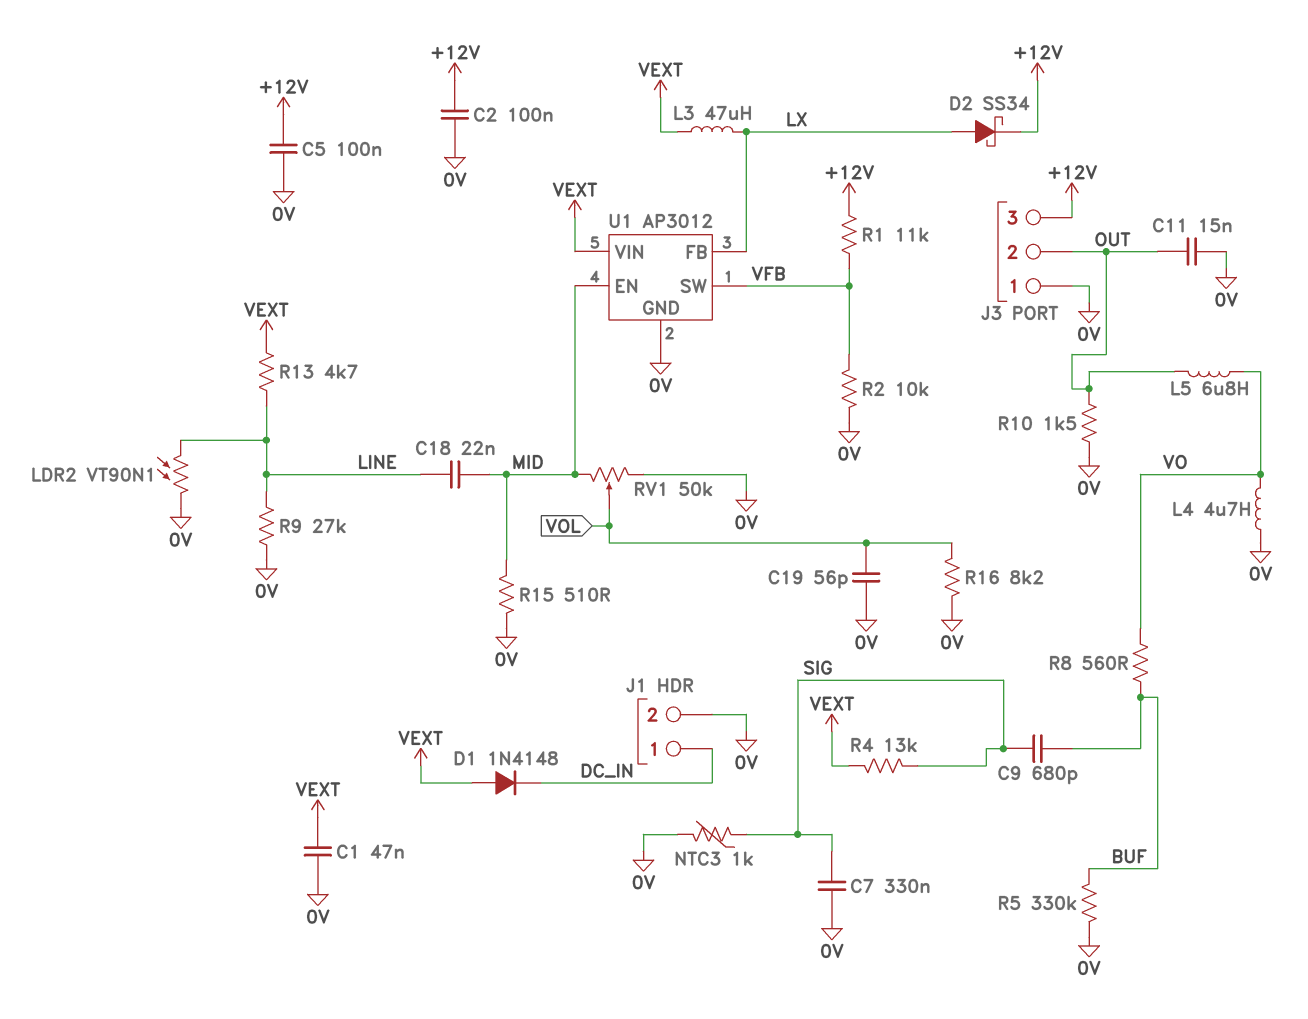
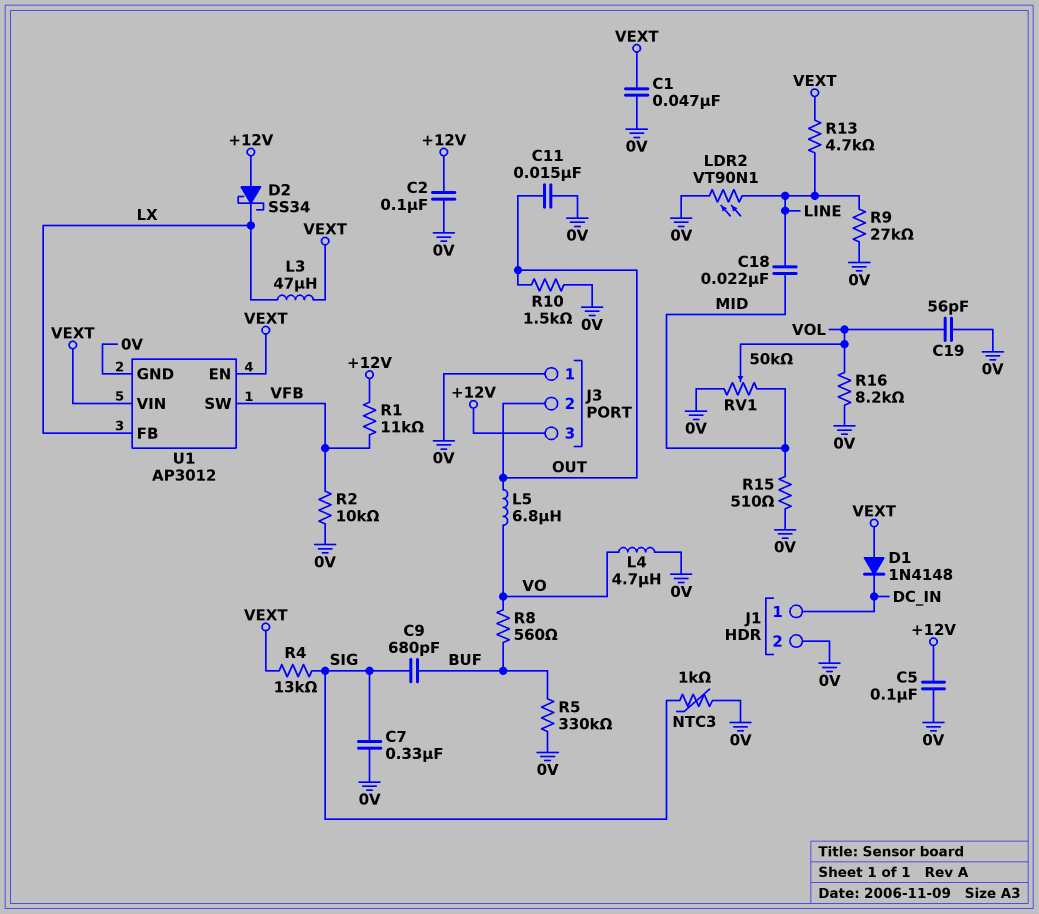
D2: schottky SS34 (A LX, K +12V) -> schottky SS34 (A +12V, K LX)
U1 pin EN: MID -> VEXT

